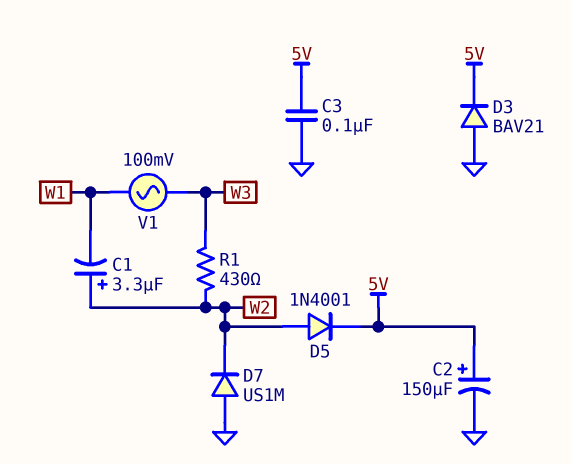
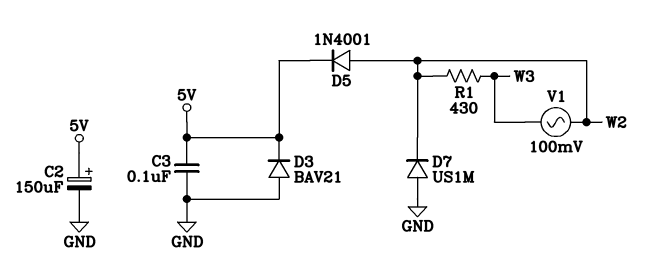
C1: 3.3uF (plus W2, minus W1) -> none
V1: AC 100mV (W1, W3) -> AC 100mV (W2, W3)

